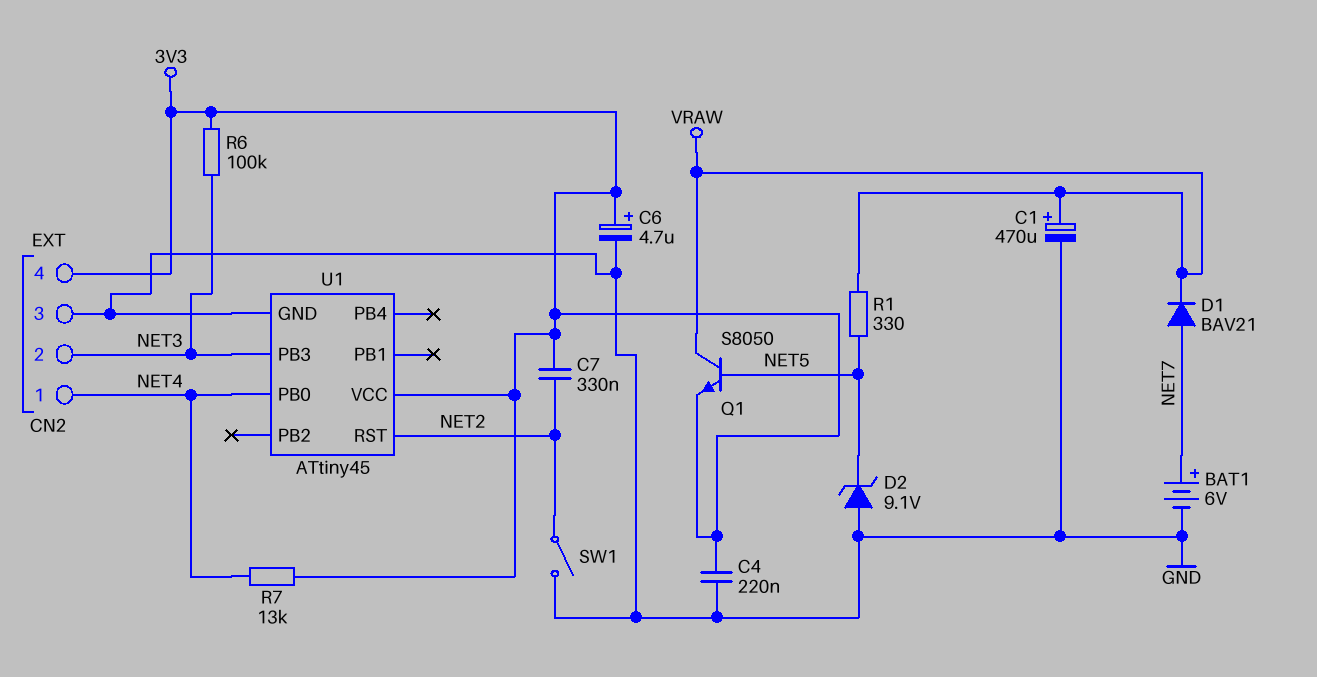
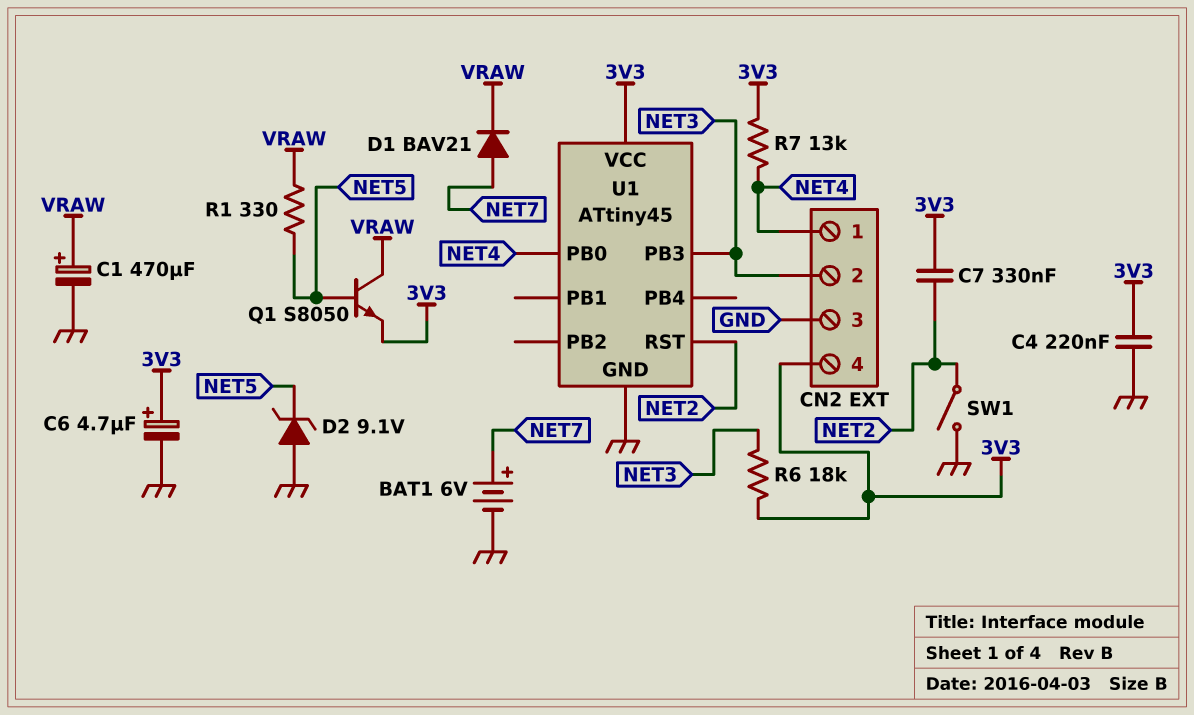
R6: 100k (3V3, NET3) -> 18k (3V3, NET3)

